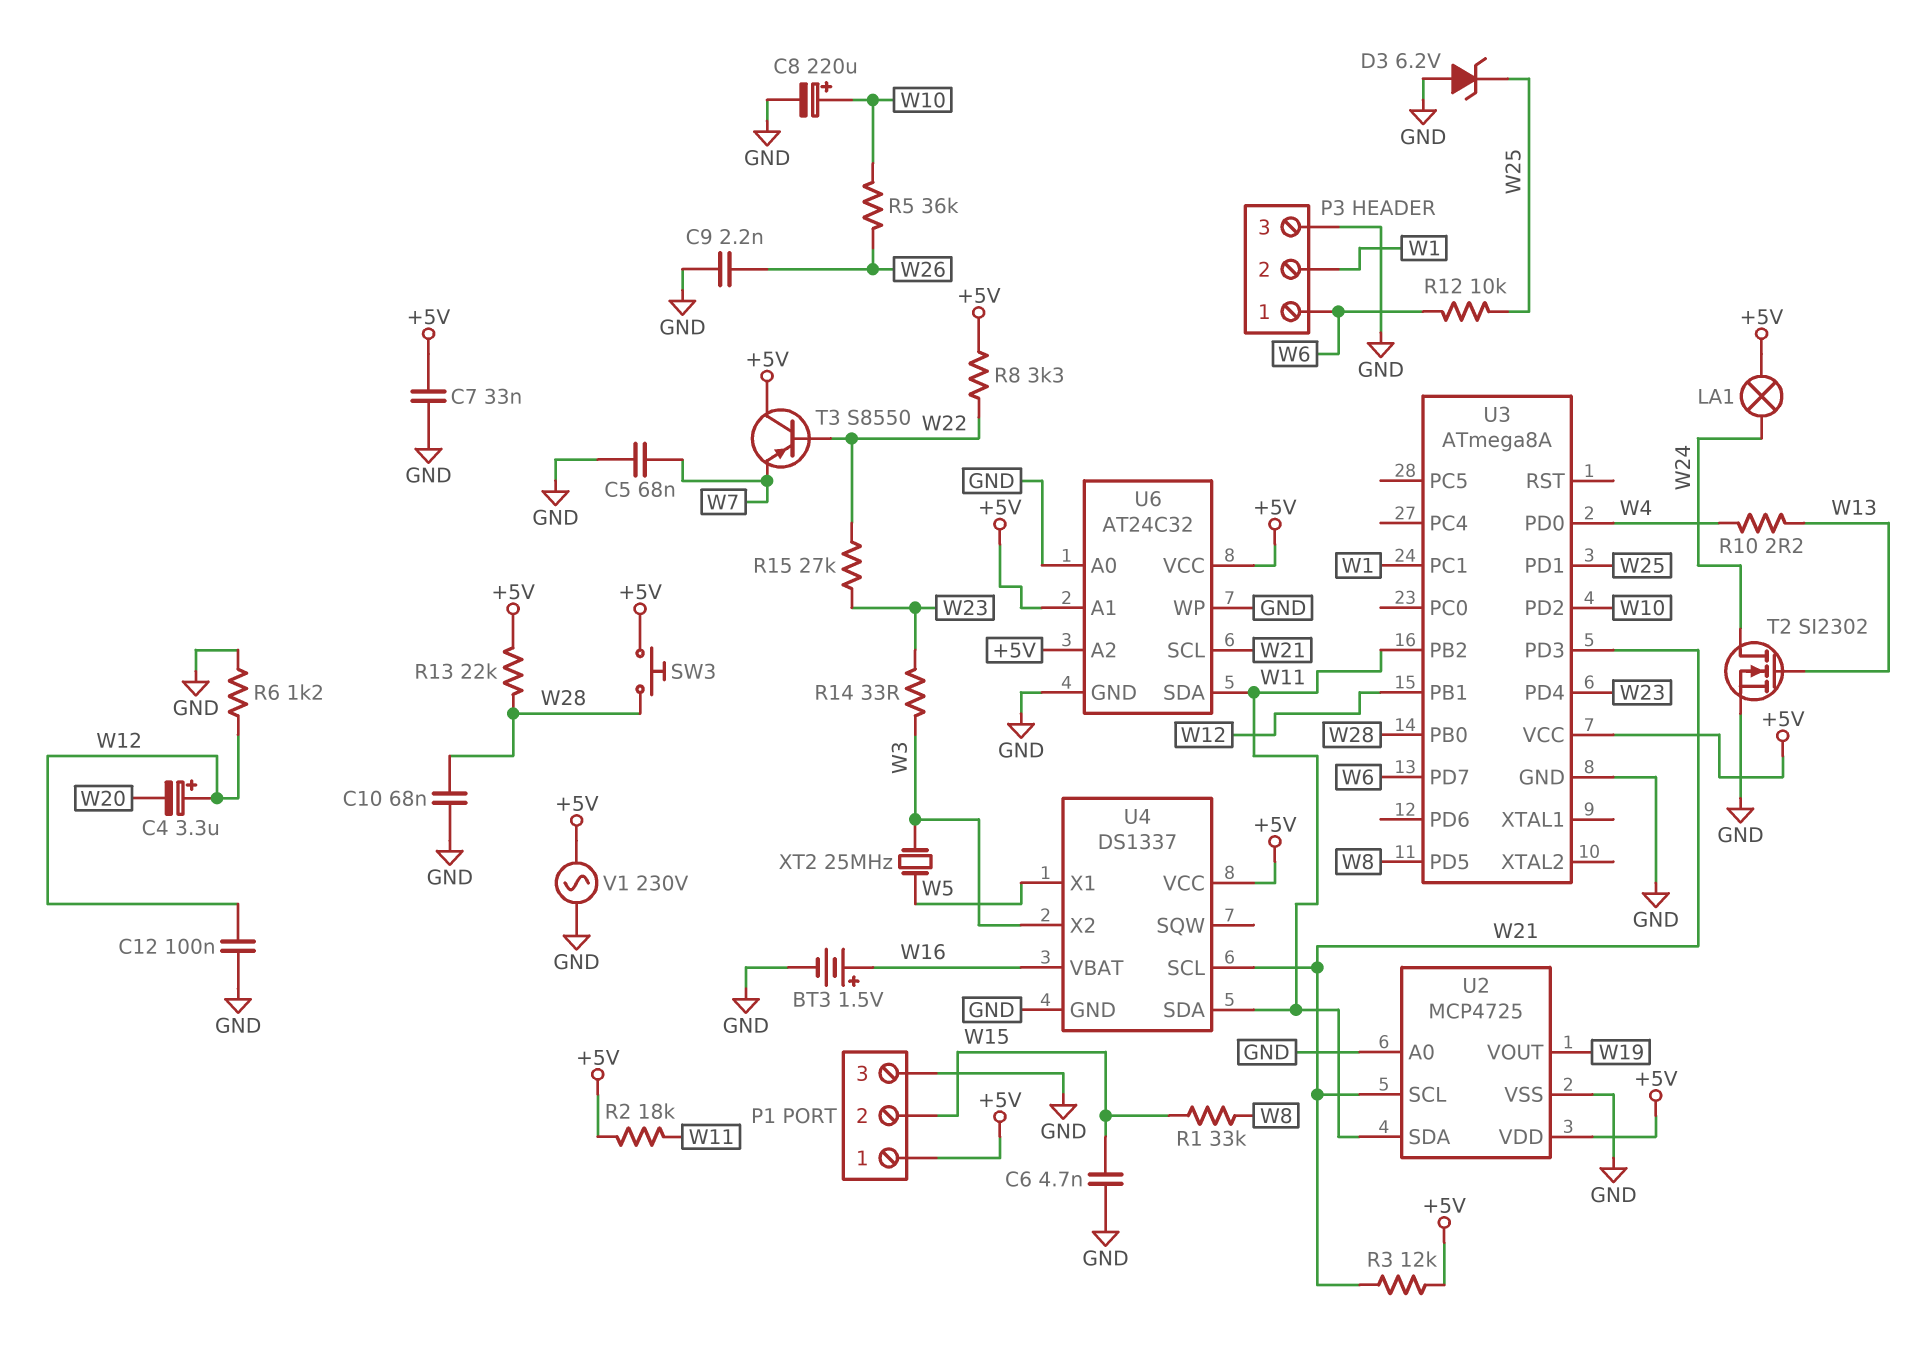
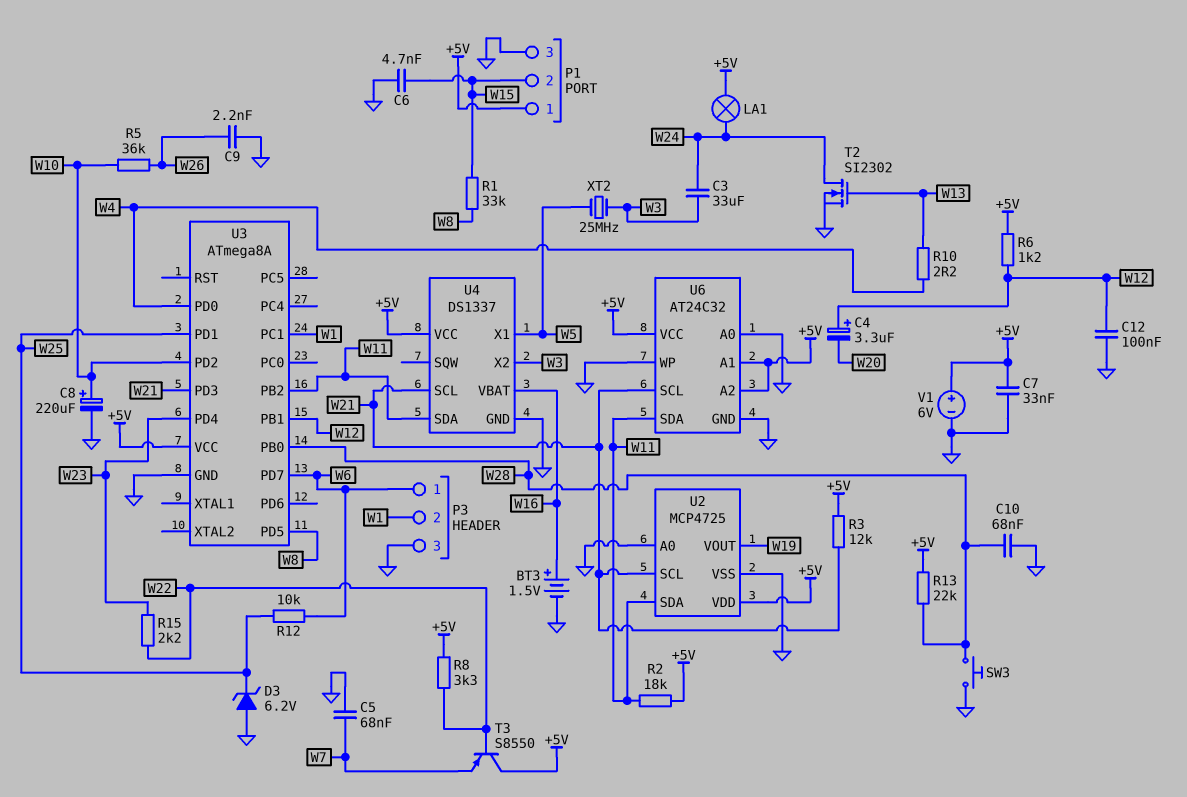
C3: none -> 33uF (W3, W24)
R6: 1.2k (GND, W12) -> 1.2k (+5V, W12)
R14: 33 (W3, W23) -> none
R15: 27k (W22, W23) -> 2.2k (W22, W23)
SW3: button (+5V, W28) -> button (GND, W28)
V1: AC 230V (+5V, GND) -> 6V (plus +5V, minus GND)

